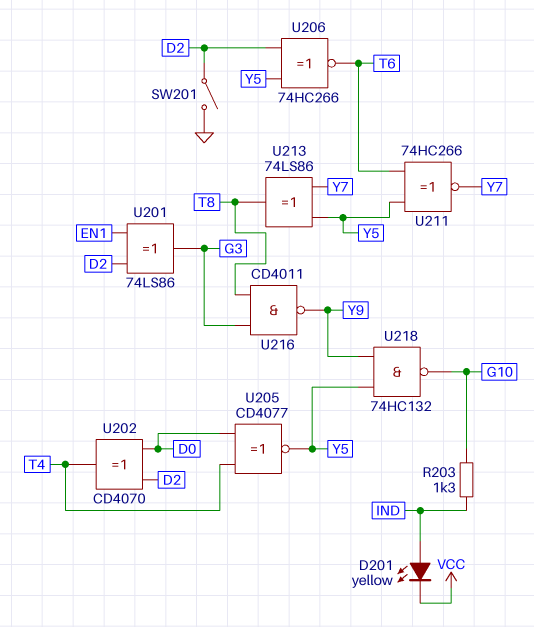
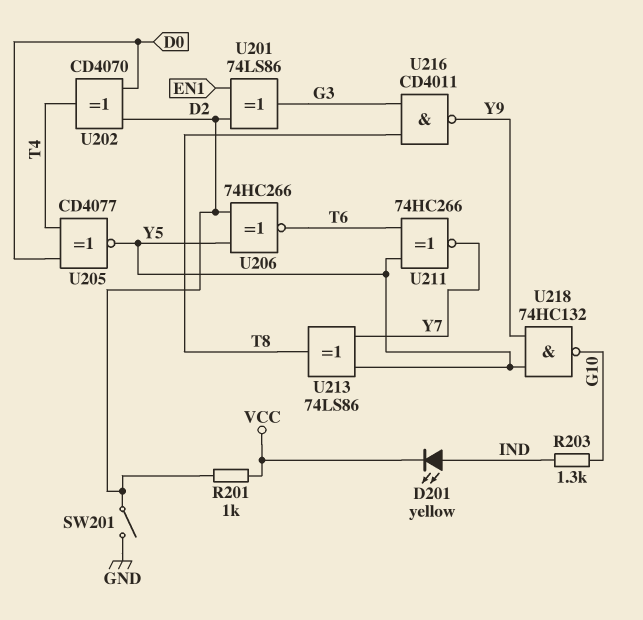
R201: none -> 1k (D2, VCC)

